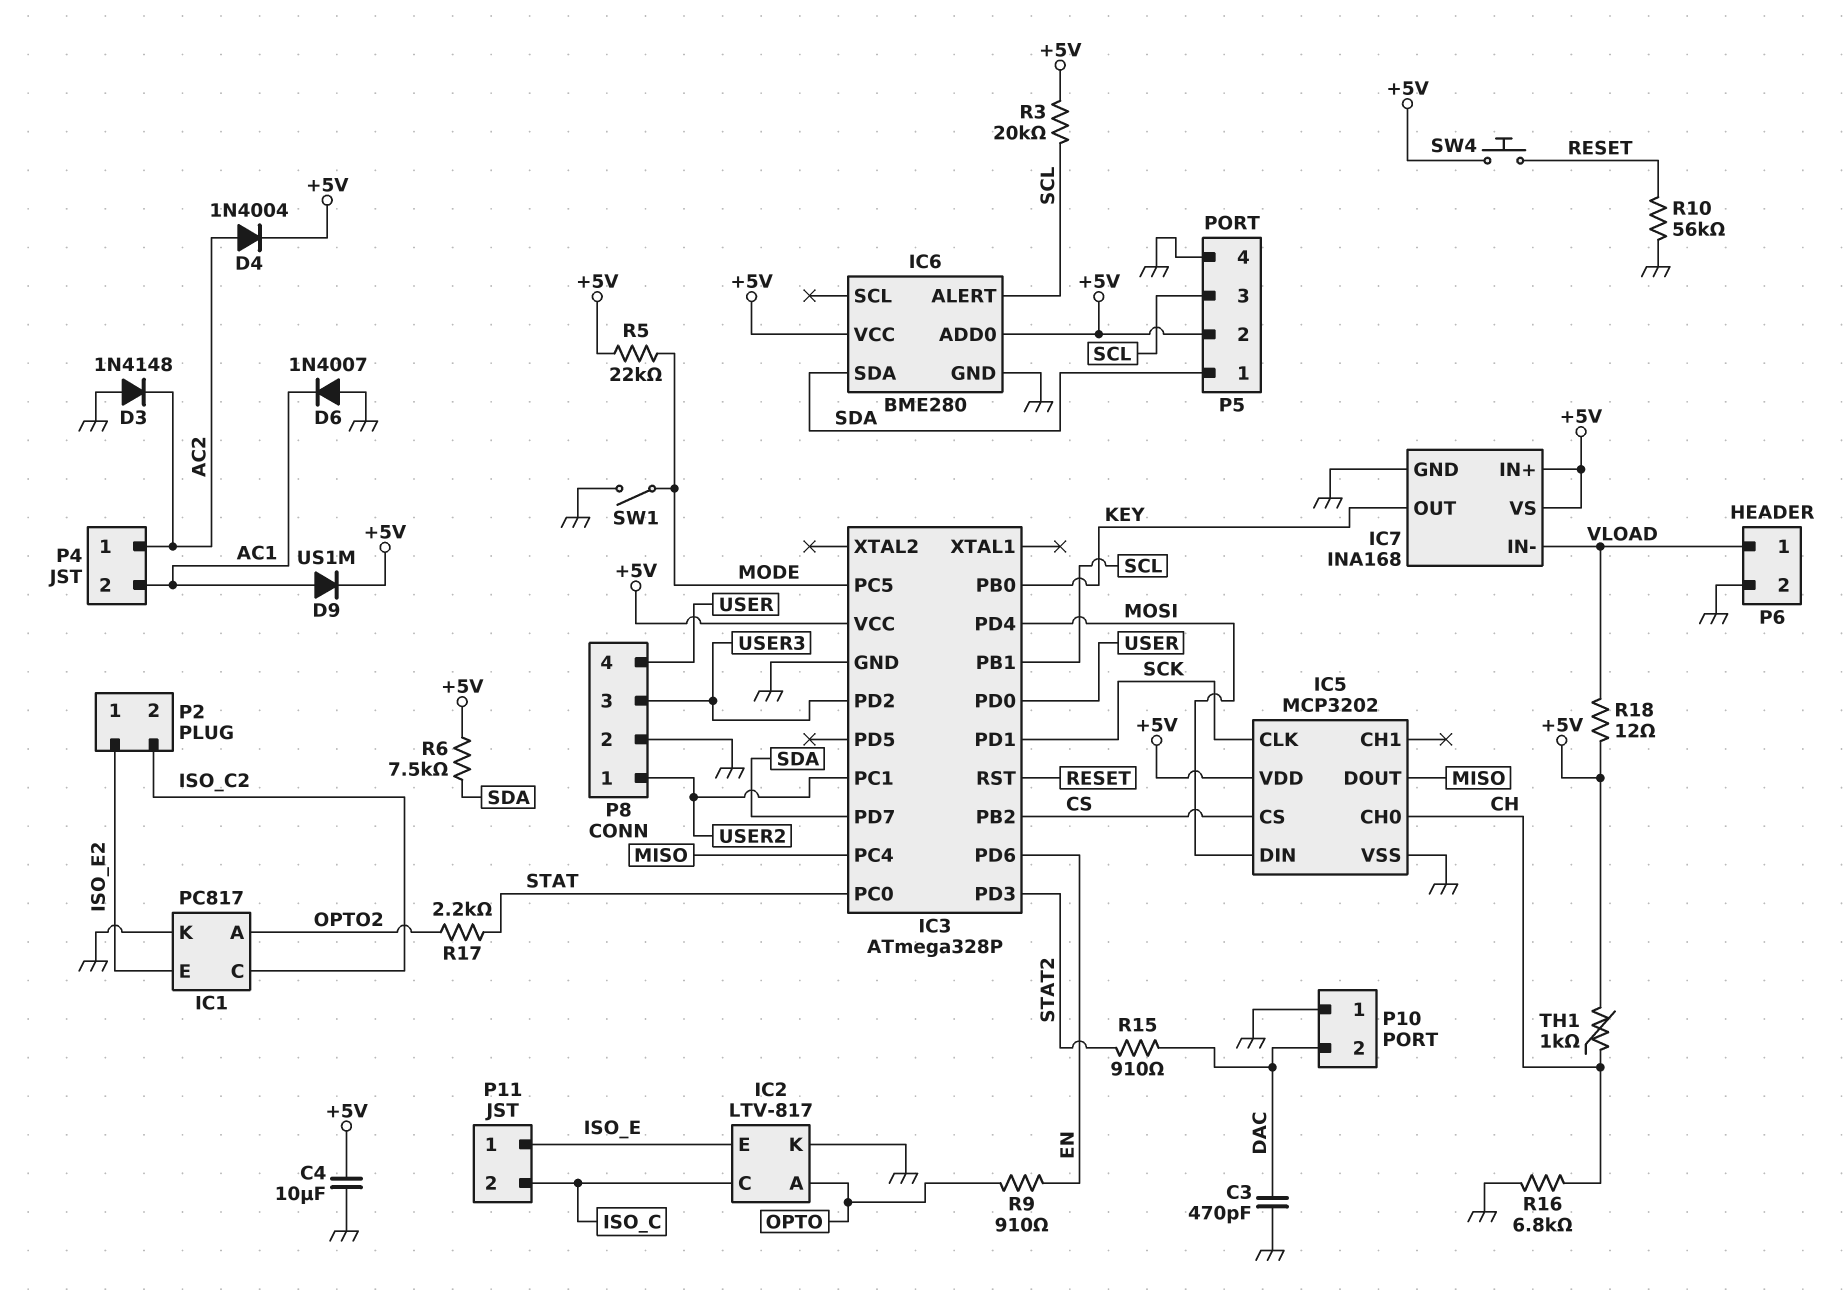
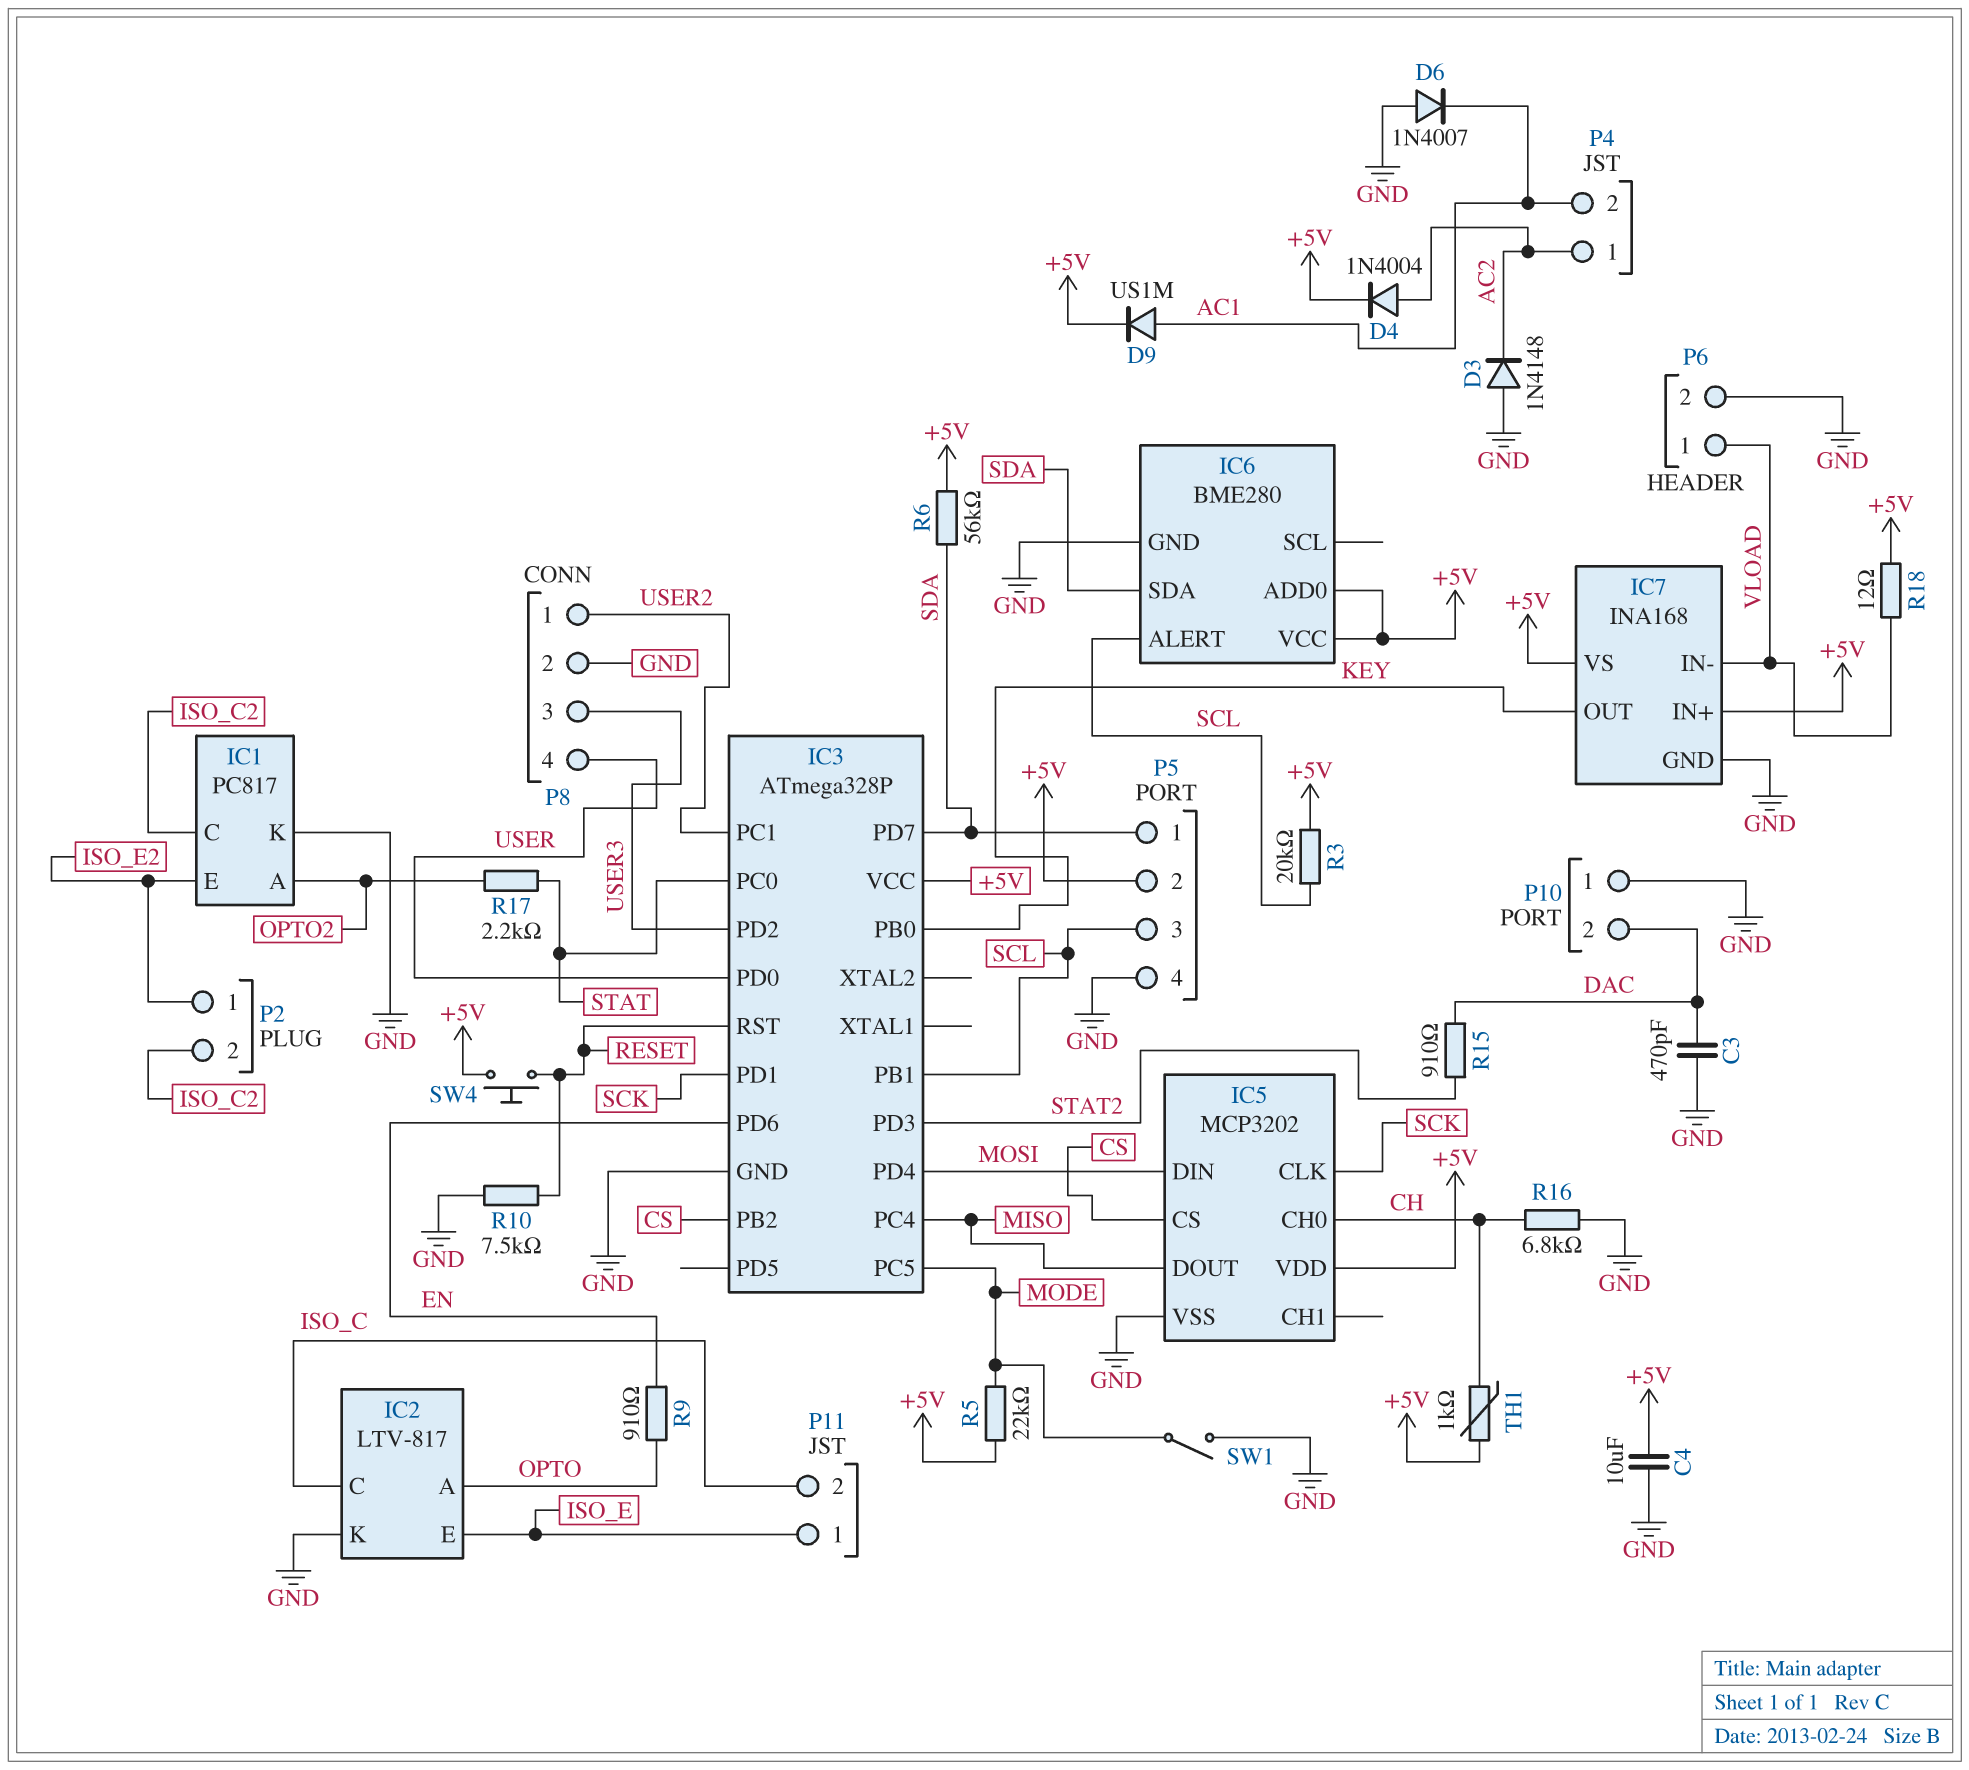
R6: 7.5k (+5V, SDA) -> 56k (+5V, SDA)
R10: 56k (GND, RESET) -> 7.5k (GND, RESET)

